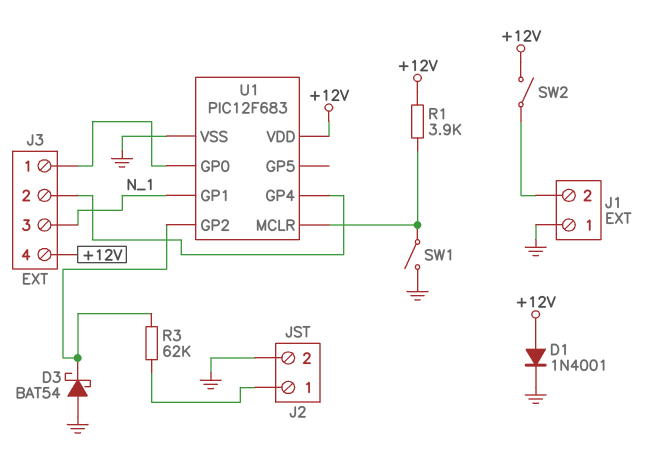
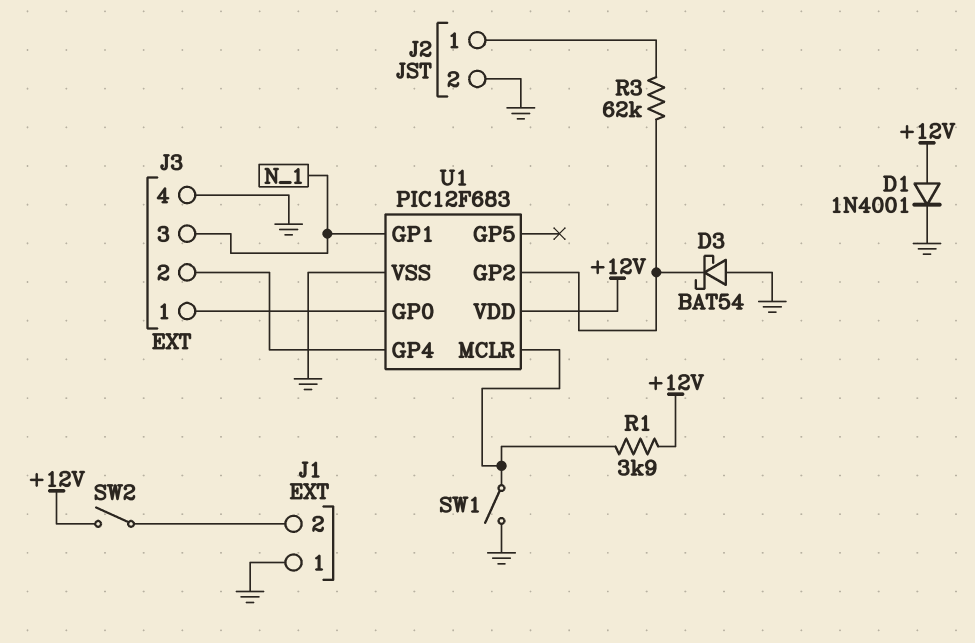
J3 pin 4: +12V -> GND

